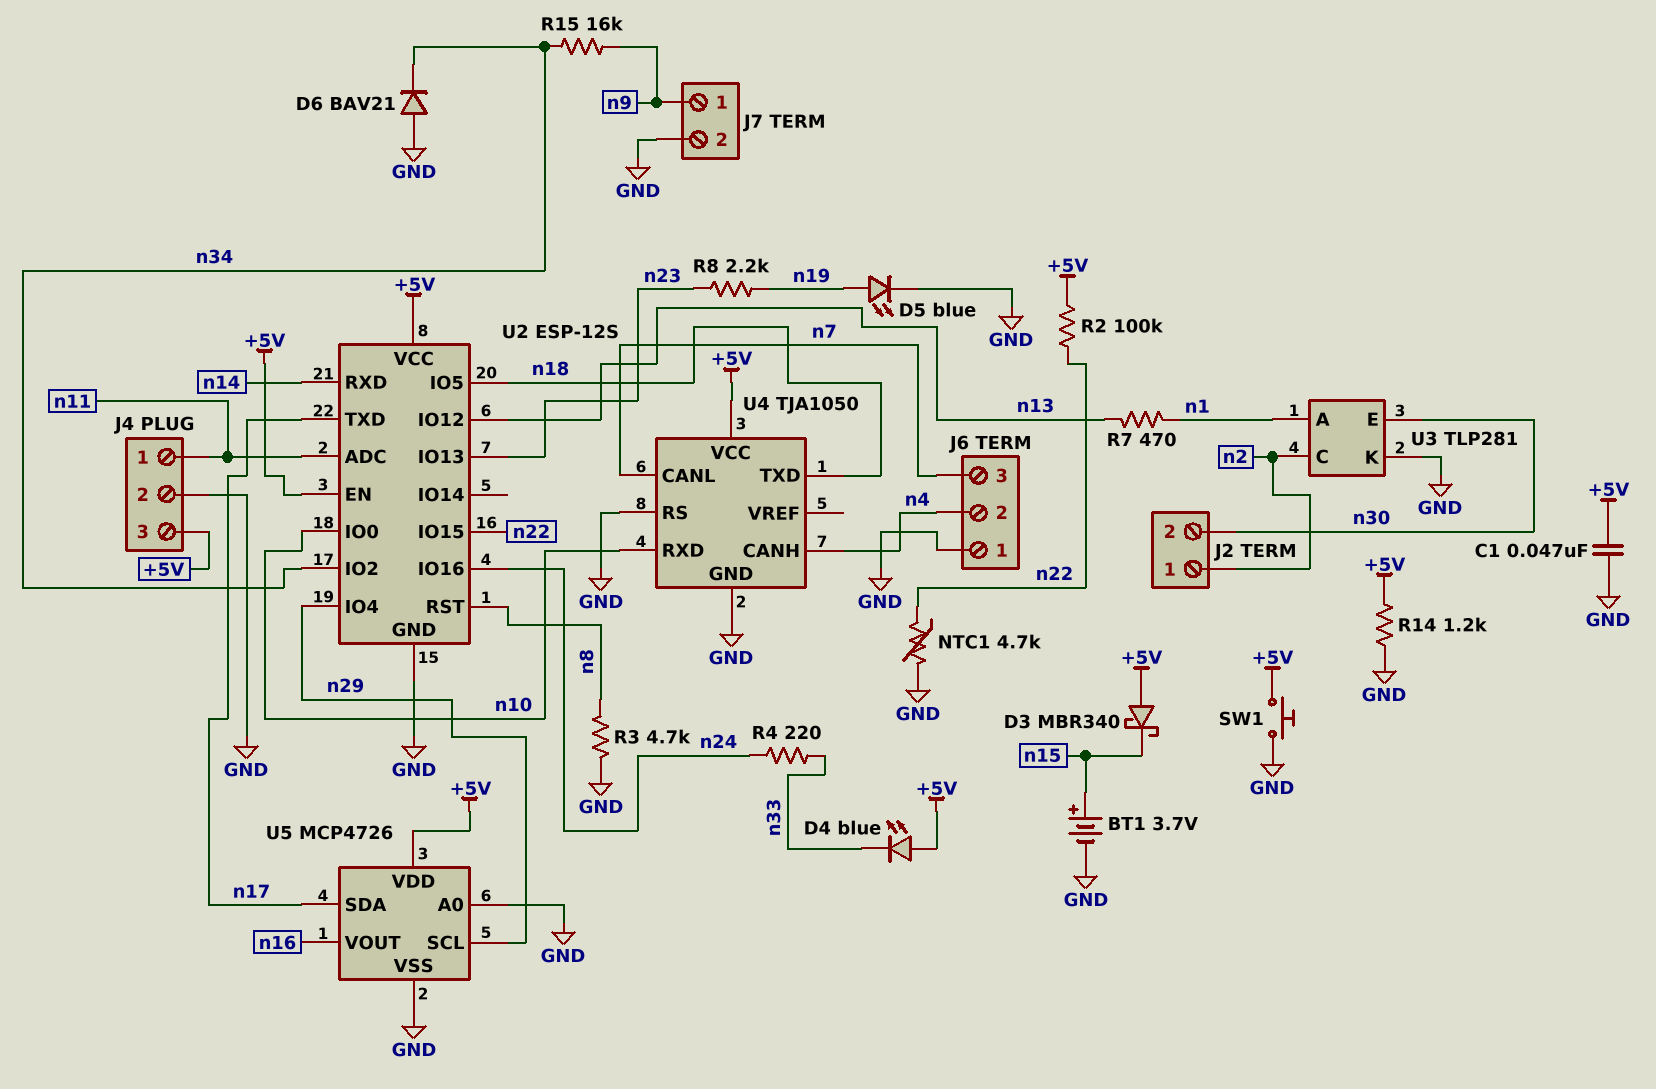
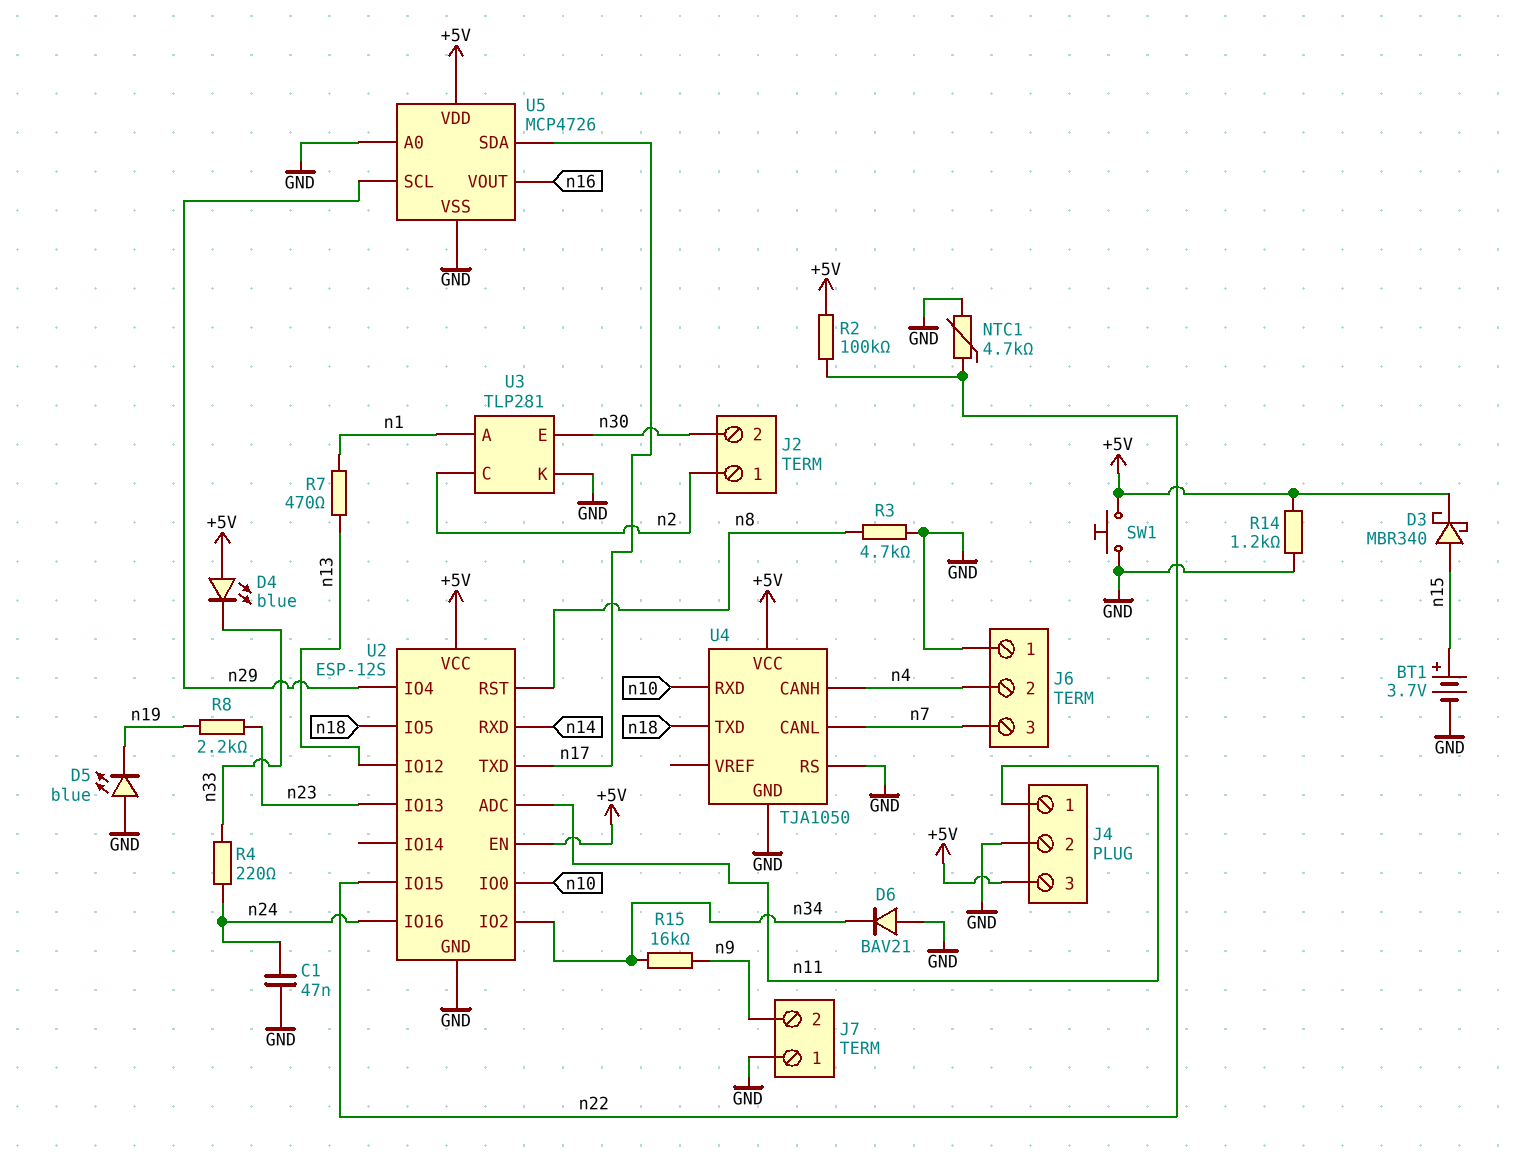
C1: 47nF (+5V, GND) -> 47nF (GND, n24)
D3: schottky MBR340 (A +5V, K n15) -> schottky MBR340 (A n15, K +5V)
D5: LED blue (A n19, K GND) -> LED blue (A GND, K n19)
J7 pin 1: n9 -> GND
J7 pin 2: GND -> n9

